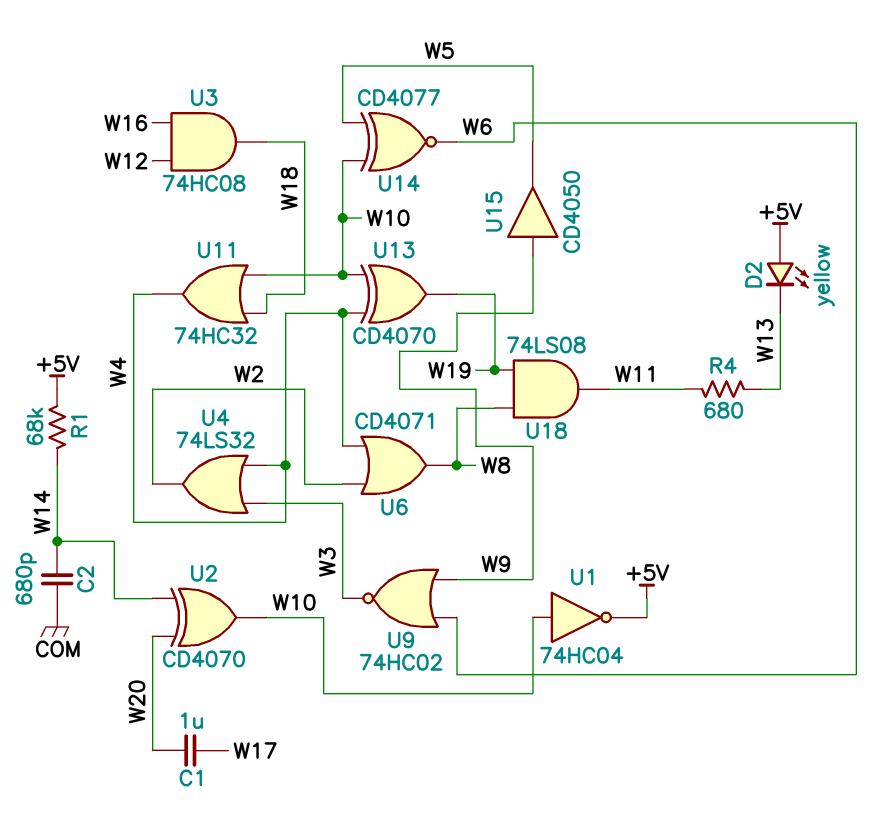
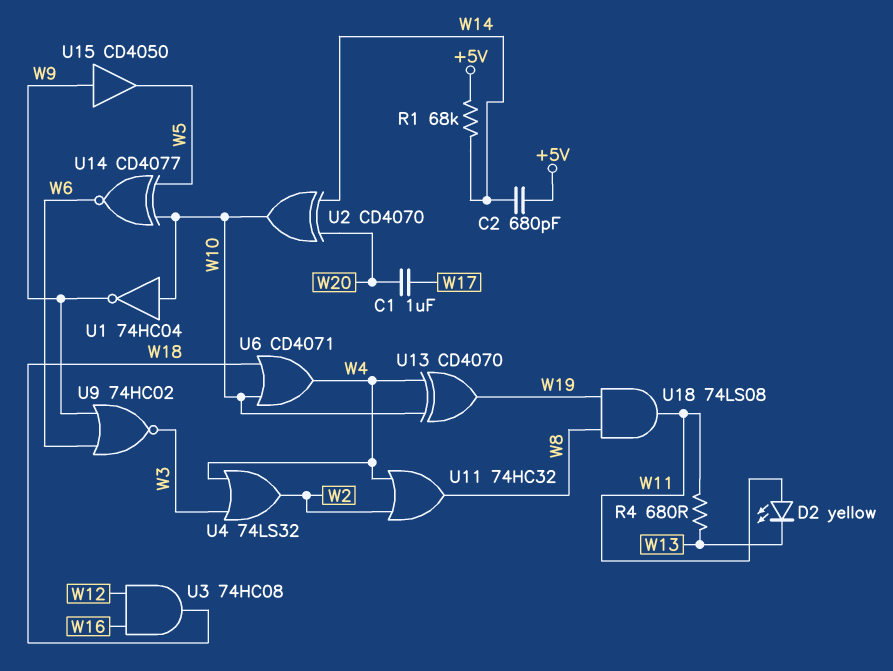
C2: 680pF (COM, W14) -> 680pF (+5V, W14)
D2: LED yellow (A +5V, K W13) -> LED yellow (A W11, K W13)
U1: NOT 74HC04 (in W10, out +5V) -> NOT 74HC04 (in W10, out W9)
U6: OR CD4071 (in W2, in W4, out W8) -> OR CD4071 (in W10, in W18, out W4)
U11: OR 74HC32 (in W10, in W18, out W4) -> OR 74HC32 (in W2, in W4, out W8)

